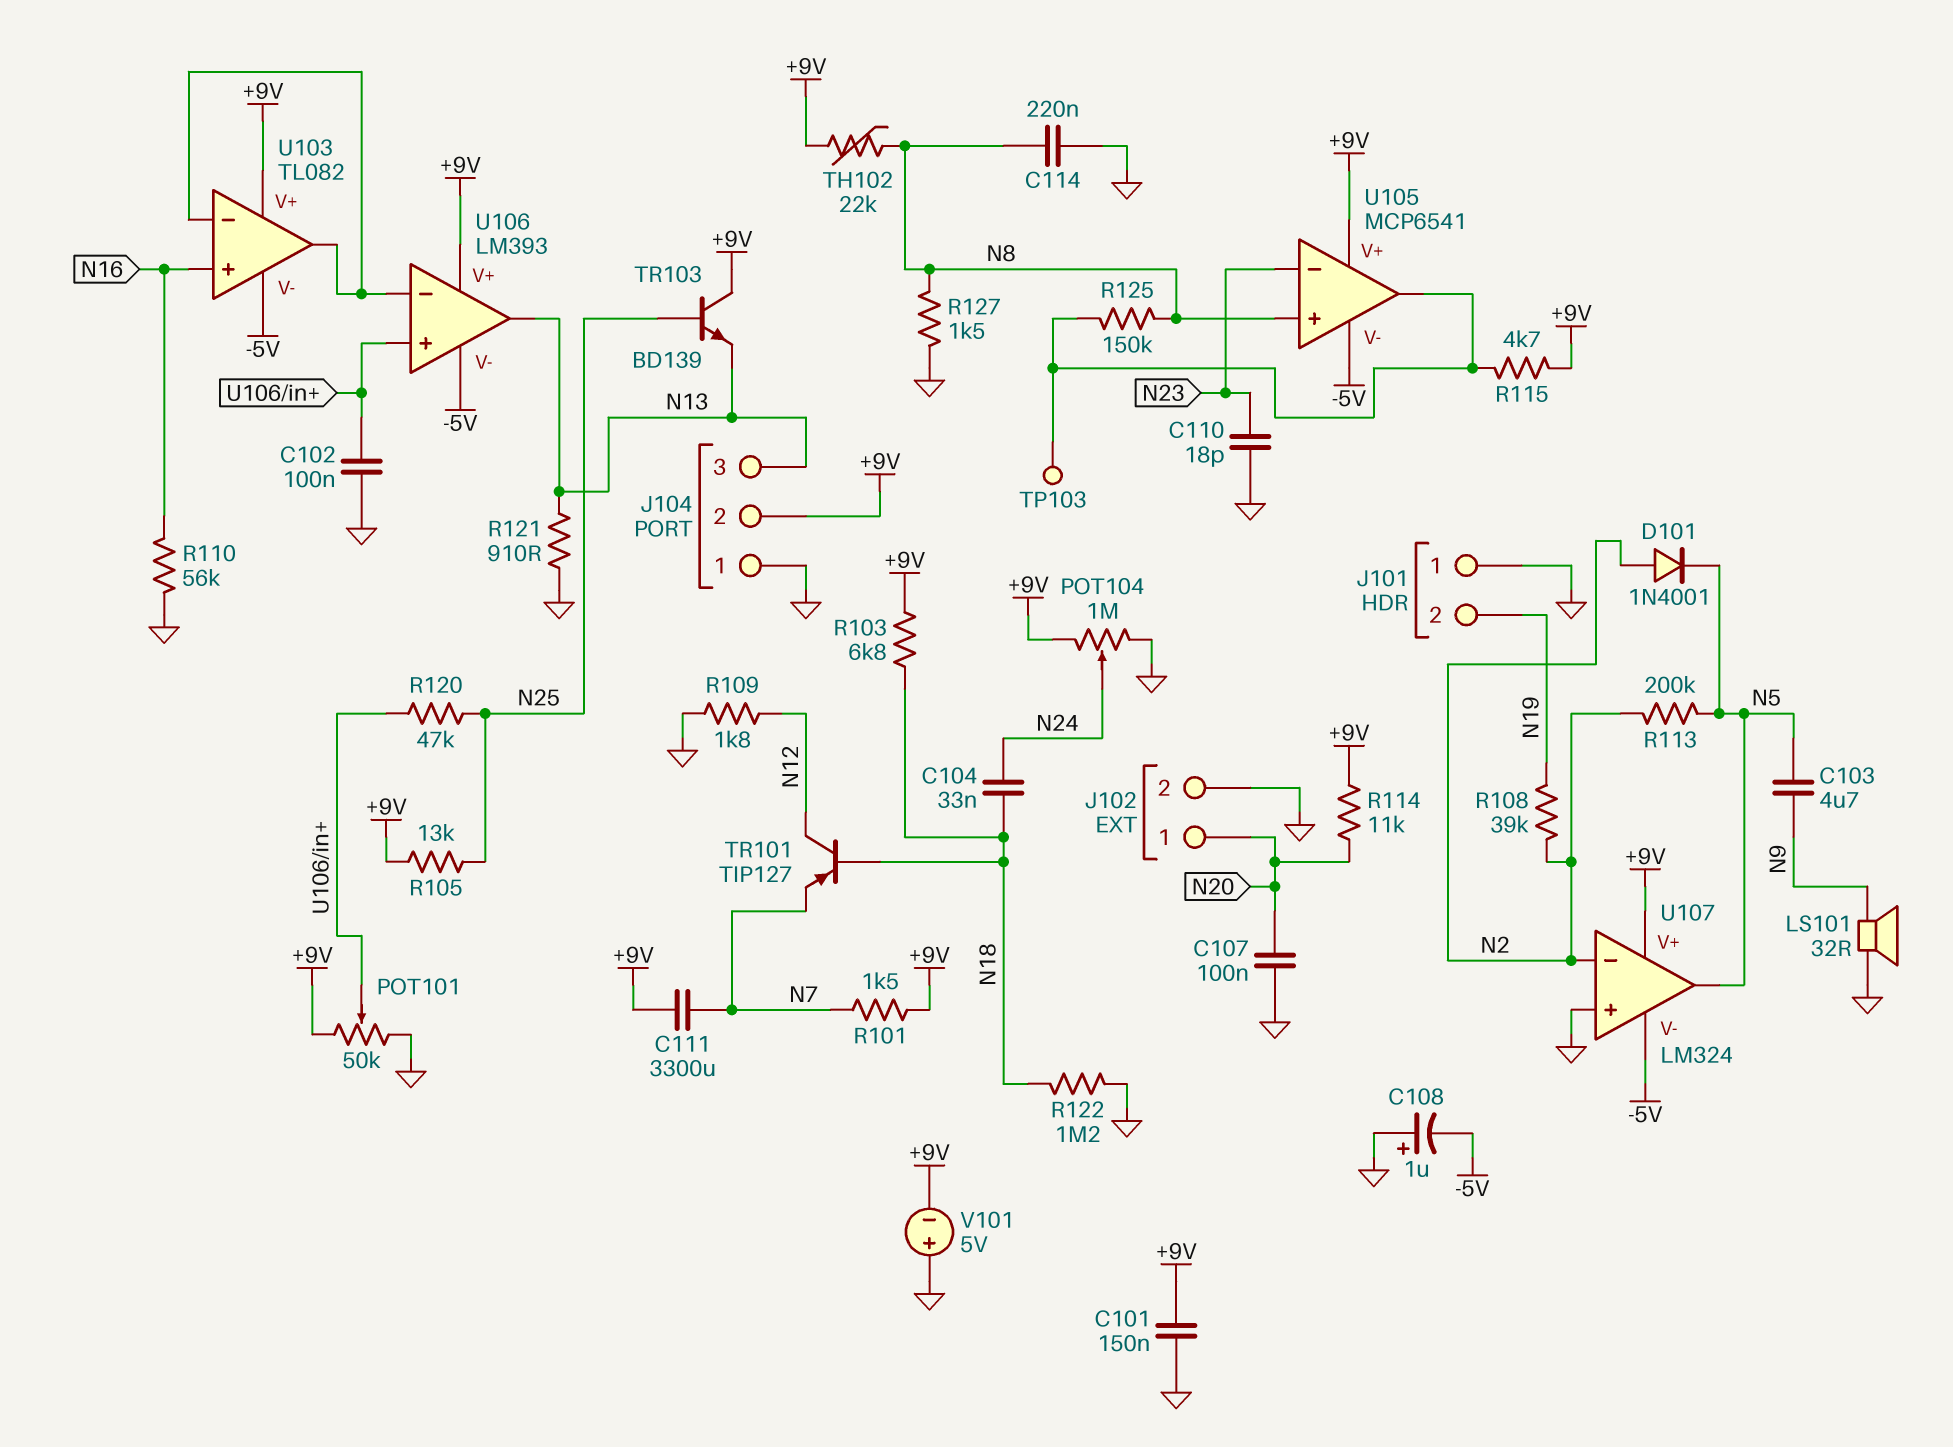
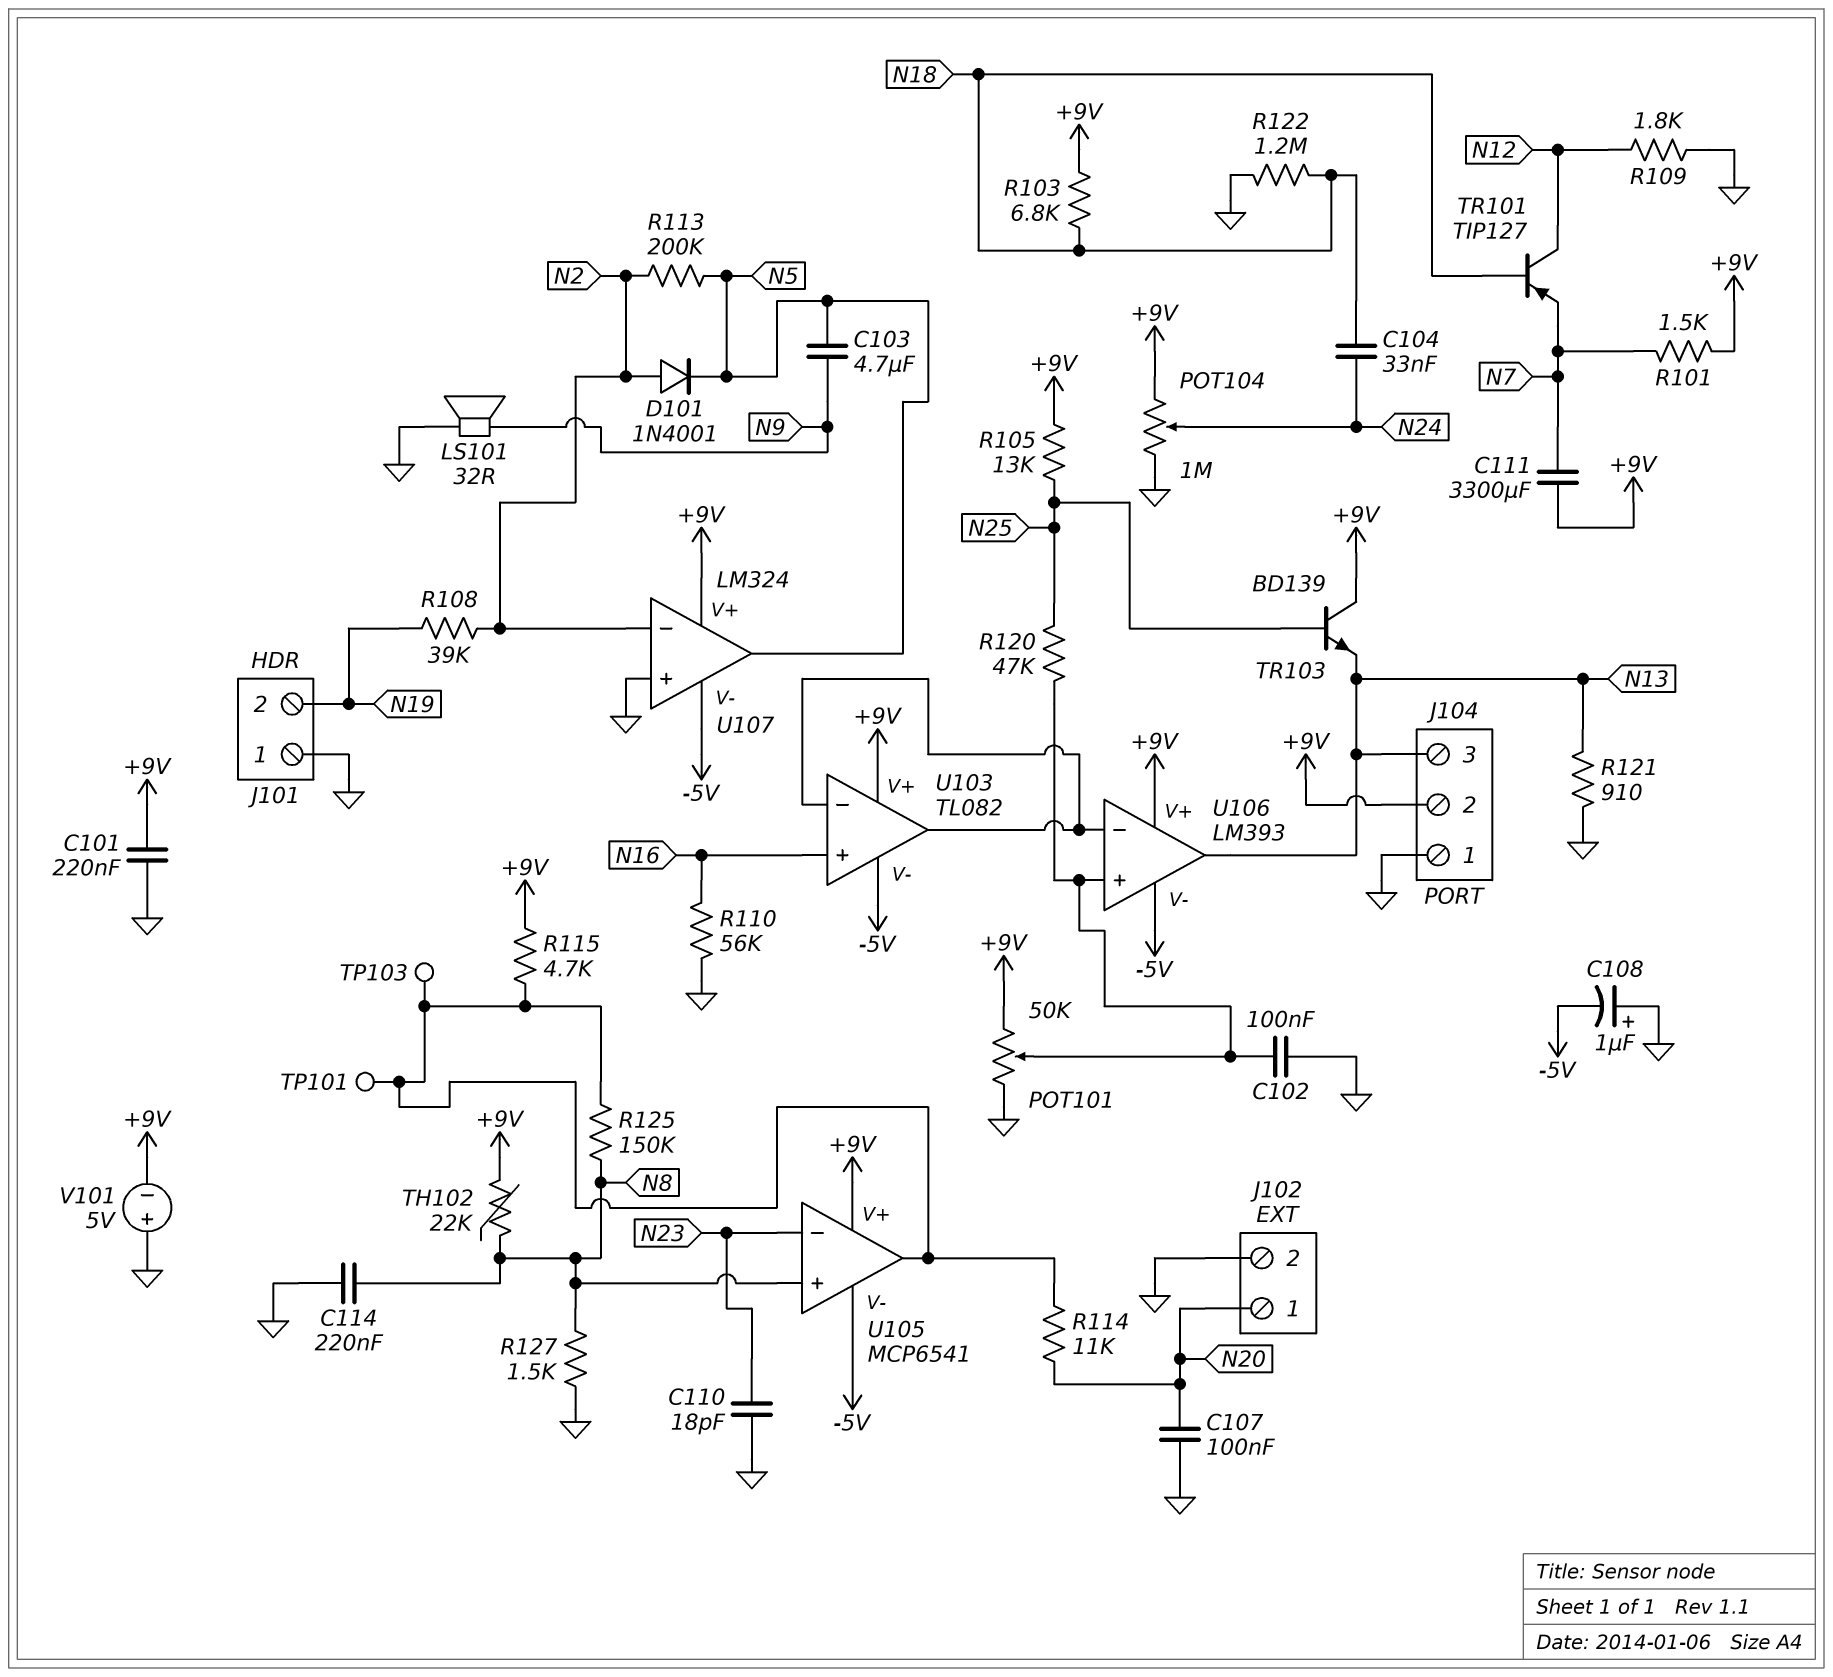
C101: 150nF (+9V, GND) -> 220nF (+9V, GND)
R114: 11k (+9V, N20) -> 11k (N20, U105/out)
TP101: none -> test point (U105/out)

